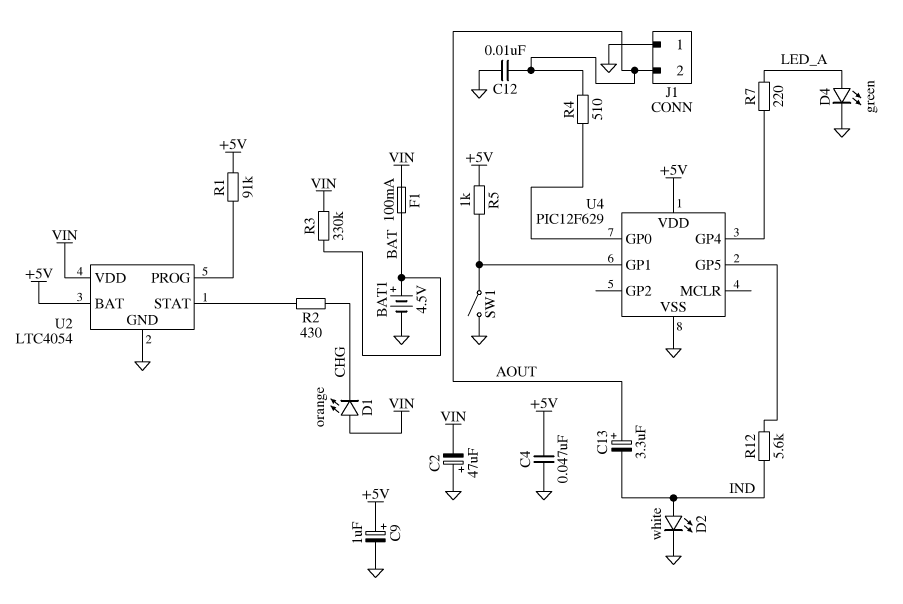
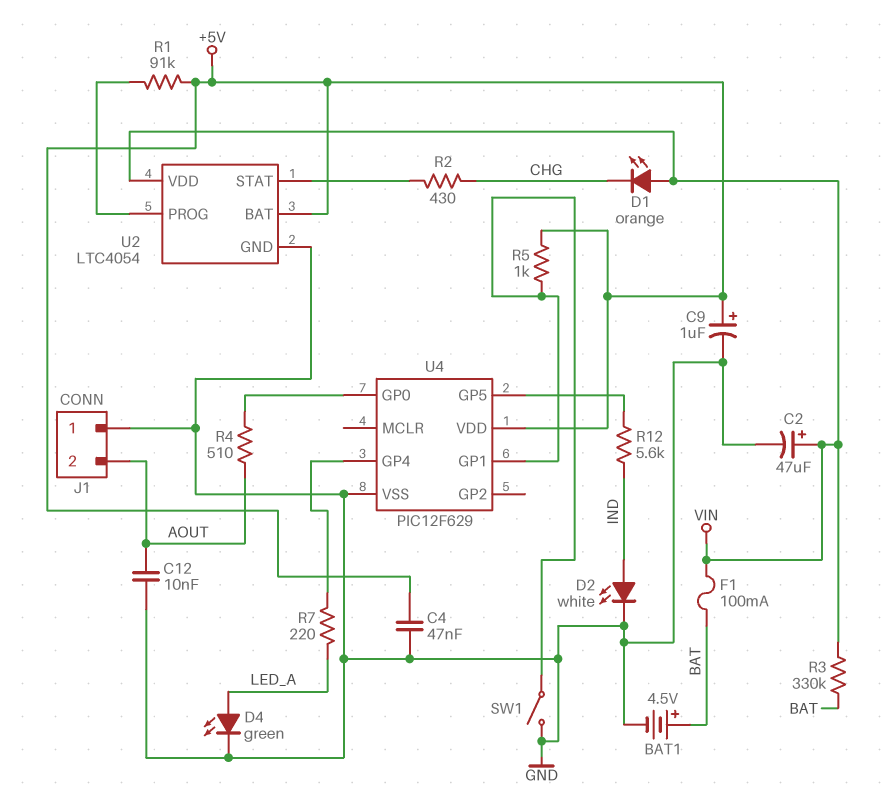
C2: 47uF (plus GND, minus VIN) -> 47uF (plus VIN, minus GND)
C13: 3.3uF (plus AOUT, minus IND) -> none

